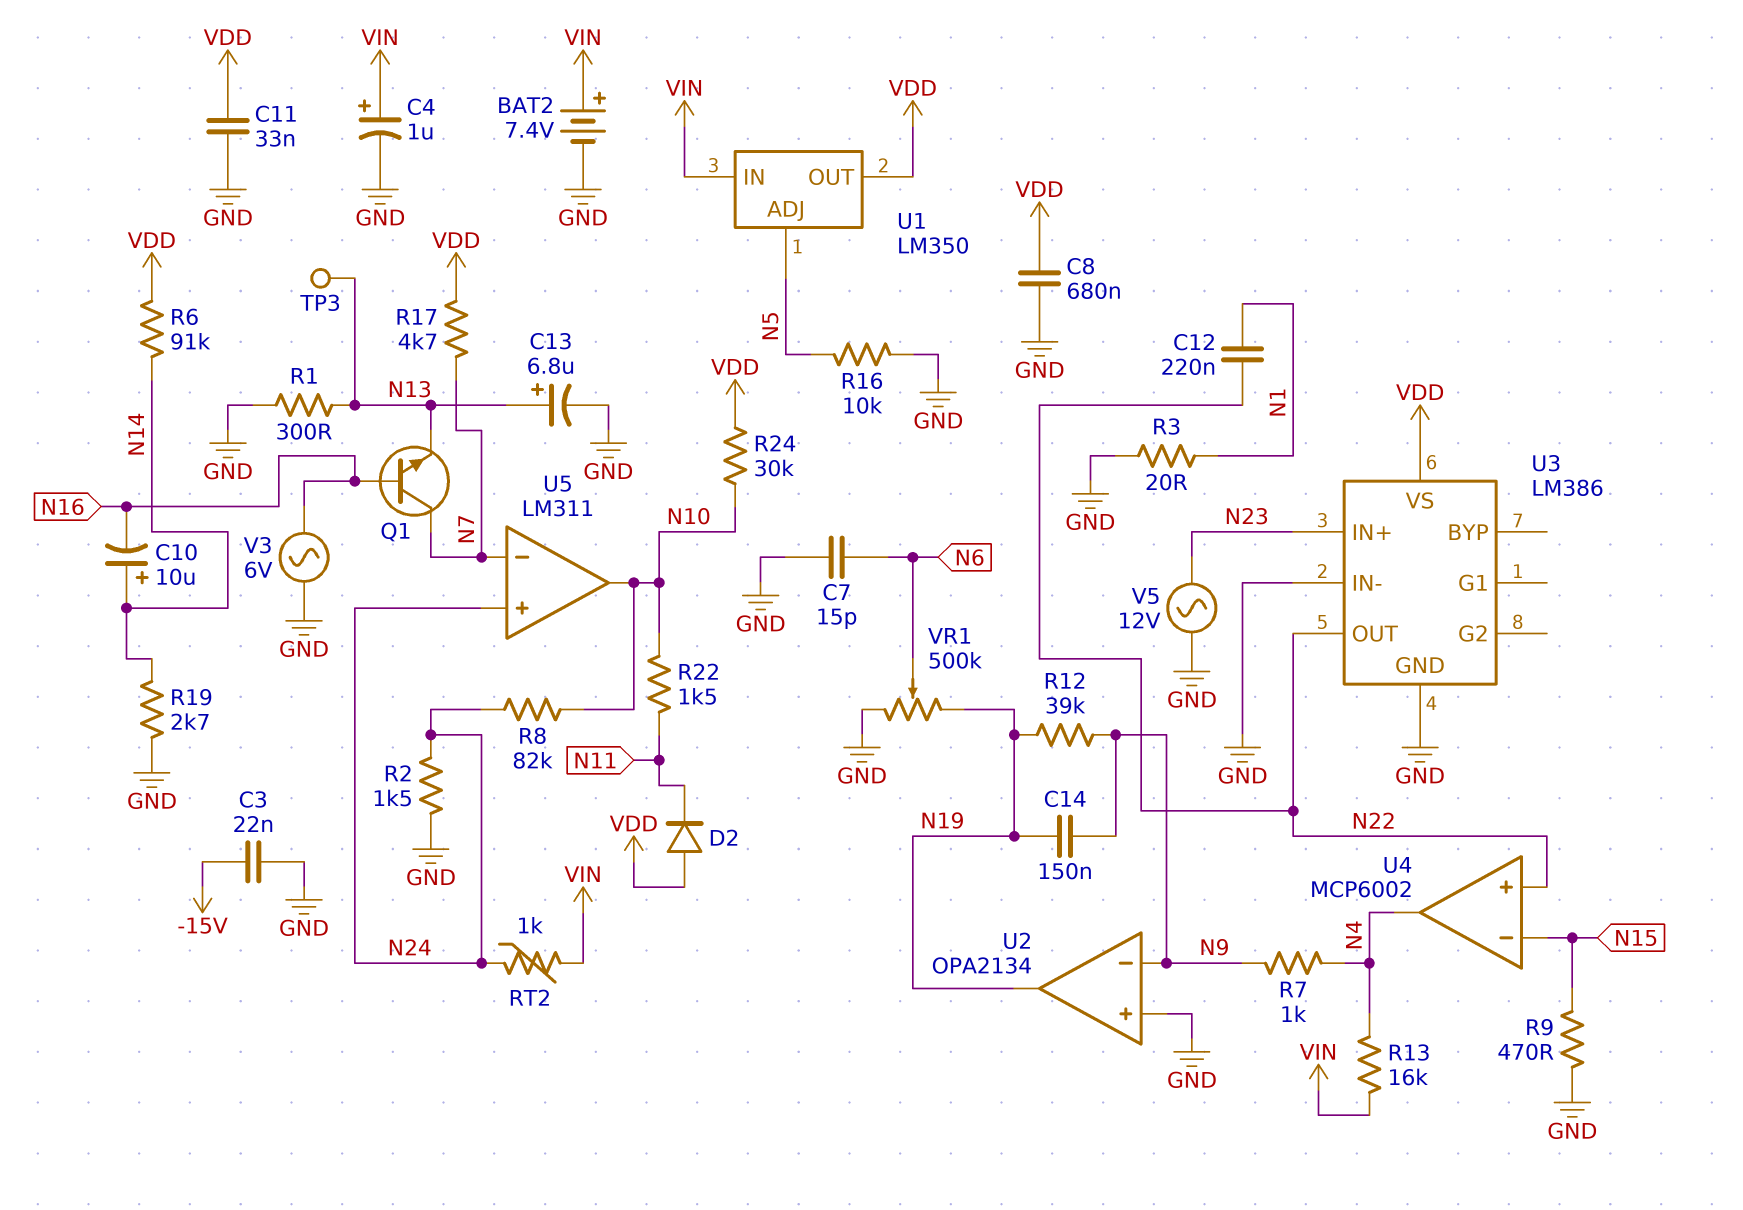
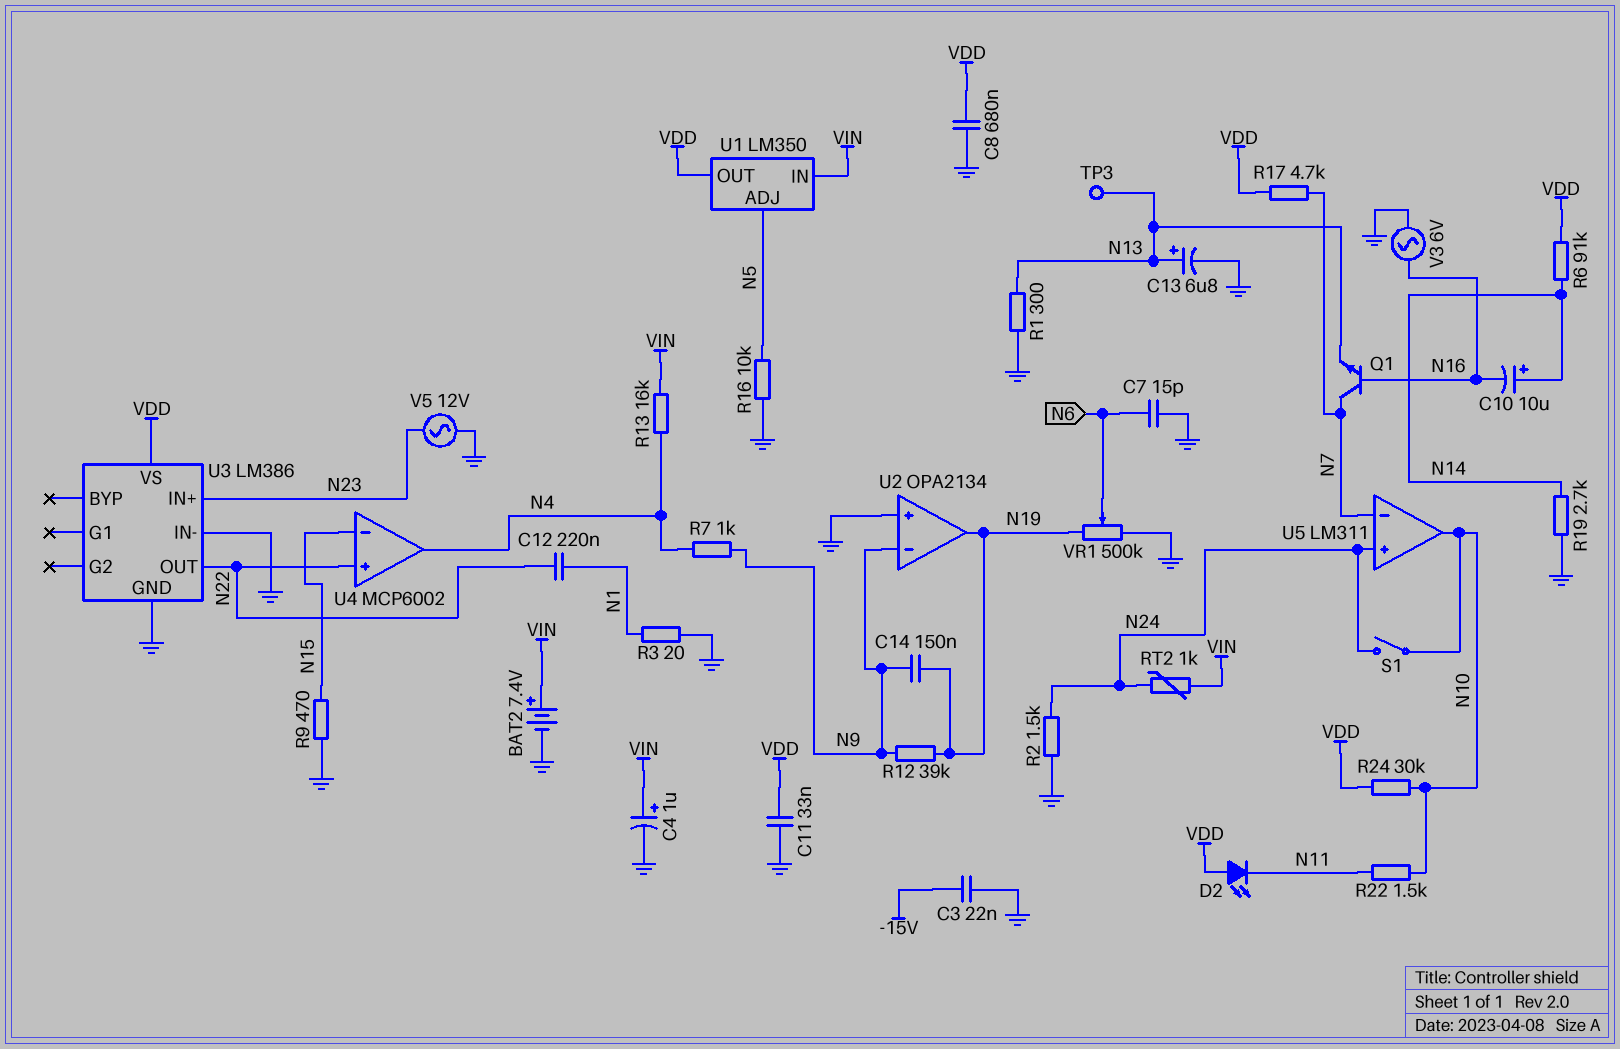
D2: diode (A VDD, K N11) -> LED (A VDD, K N11)
R8: 82k (N10, N24) -> none
S1: none -> switch (N10, N24)

